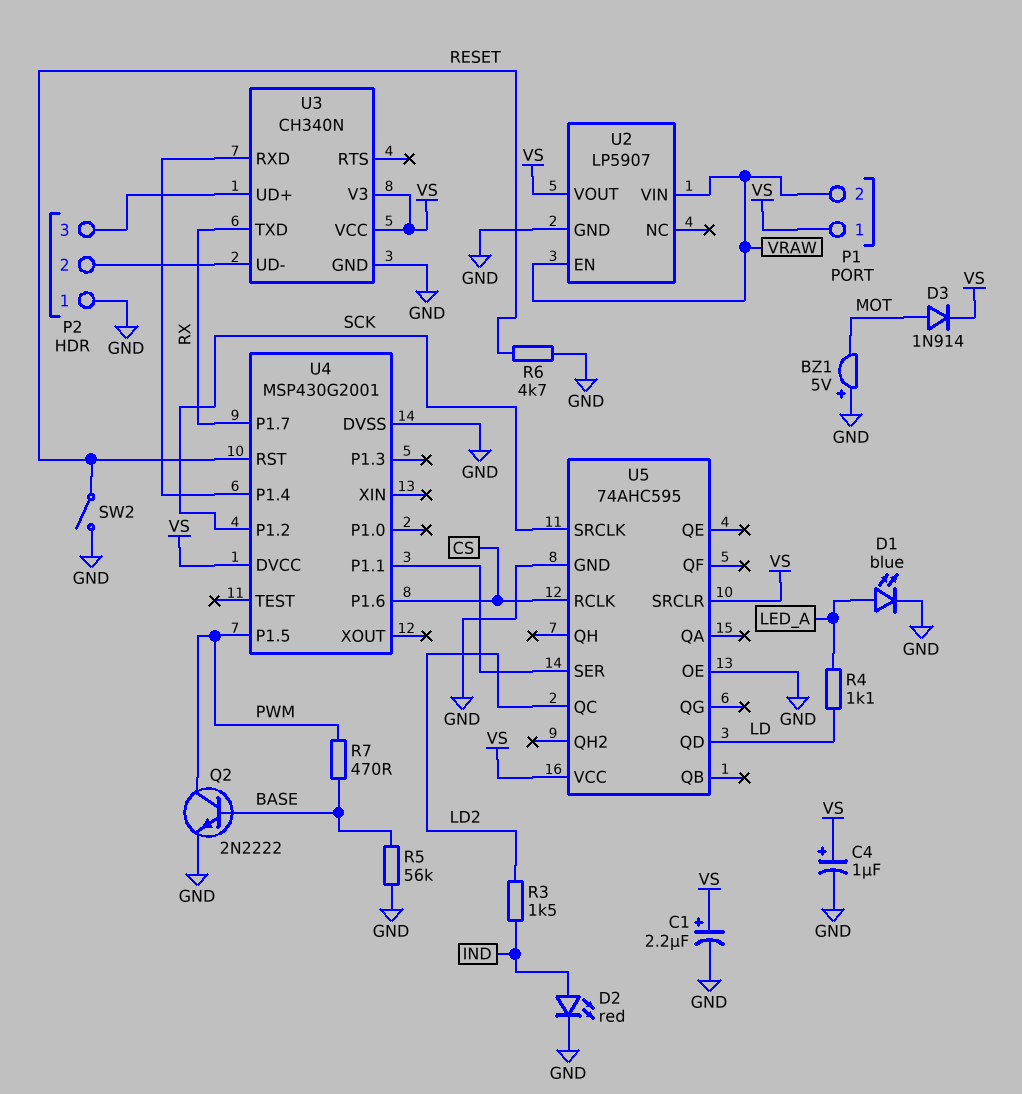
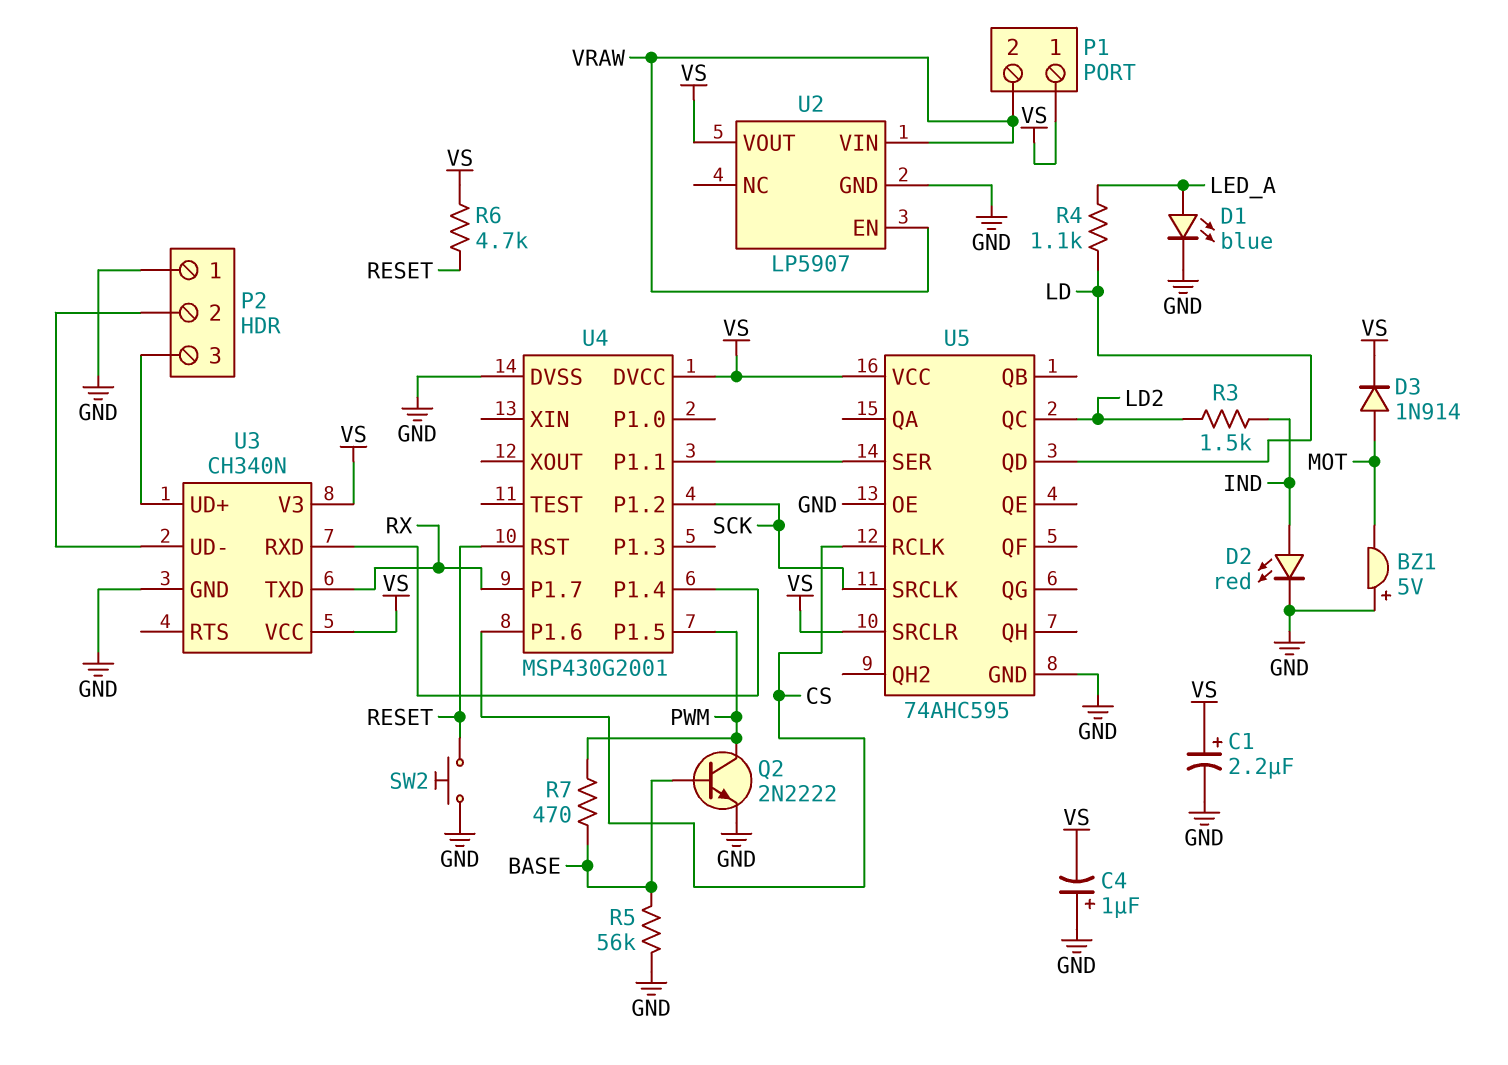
C4: 1uF (plus VS, minus GND) -> 1uF (plus GND, minus VS)
R6: 4.7k (GND, RESET) -> 4.7k (RESET, VS)
SW2: switch (GND, RESET) -> button (GND, RESET)

